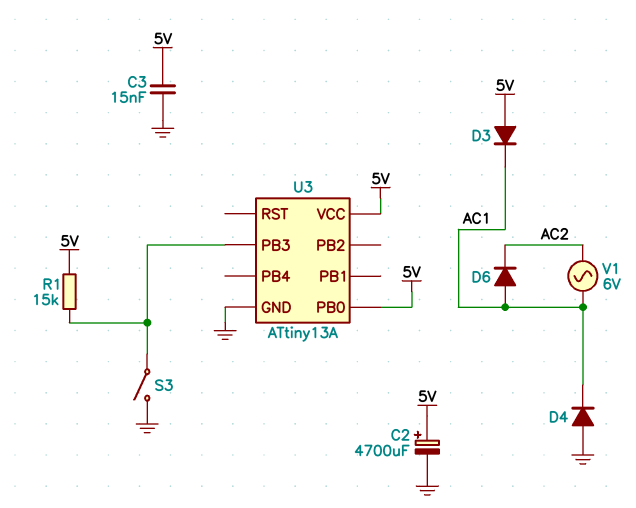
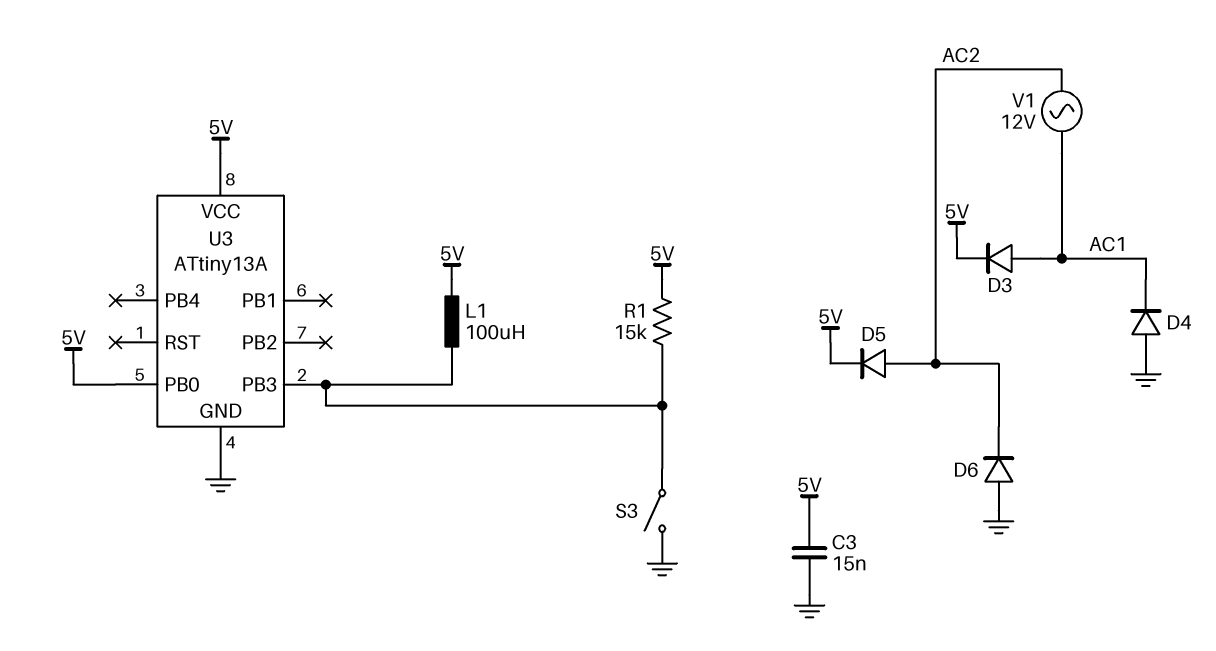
C2: 4700uF (plus 5V, minus GND) -> none
D3: diode (A 5V, K AC1) -> diode (A AC1, K 5V)
D5: none -> diode (A AC2, K 5V)
D6: diode (A AC1, K AC2) -> diode (A GND, K AC2)
L1: none -> 100uH (5V, U3/PB3)
V1: AC 6V (AC1, AC2) -> AC 12V (AC1, AC2)

